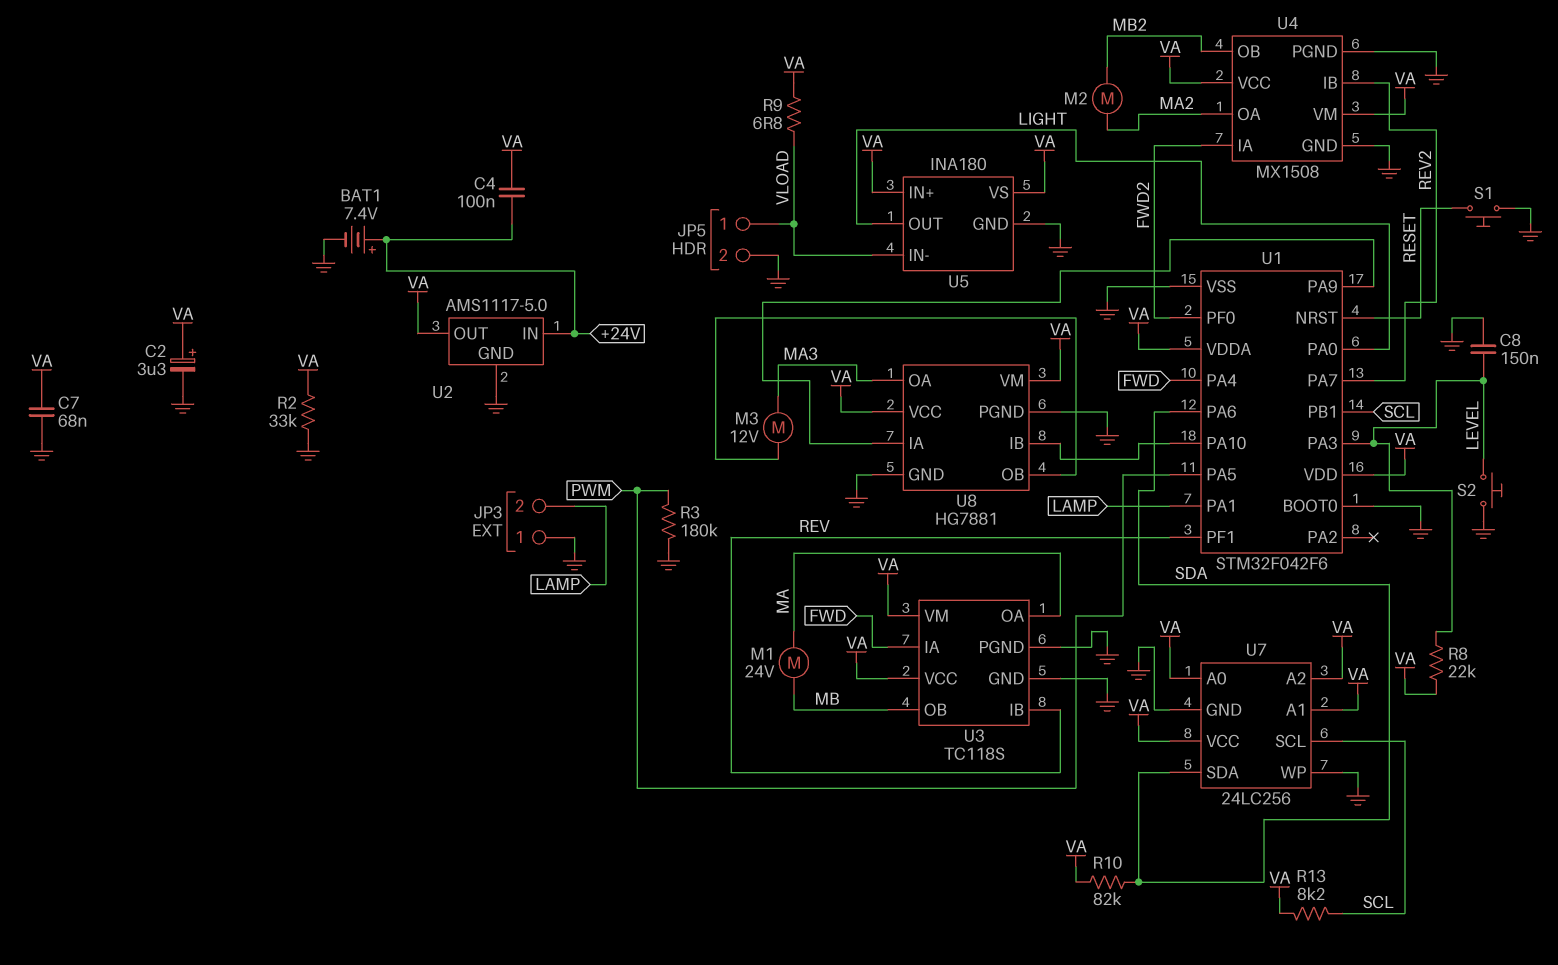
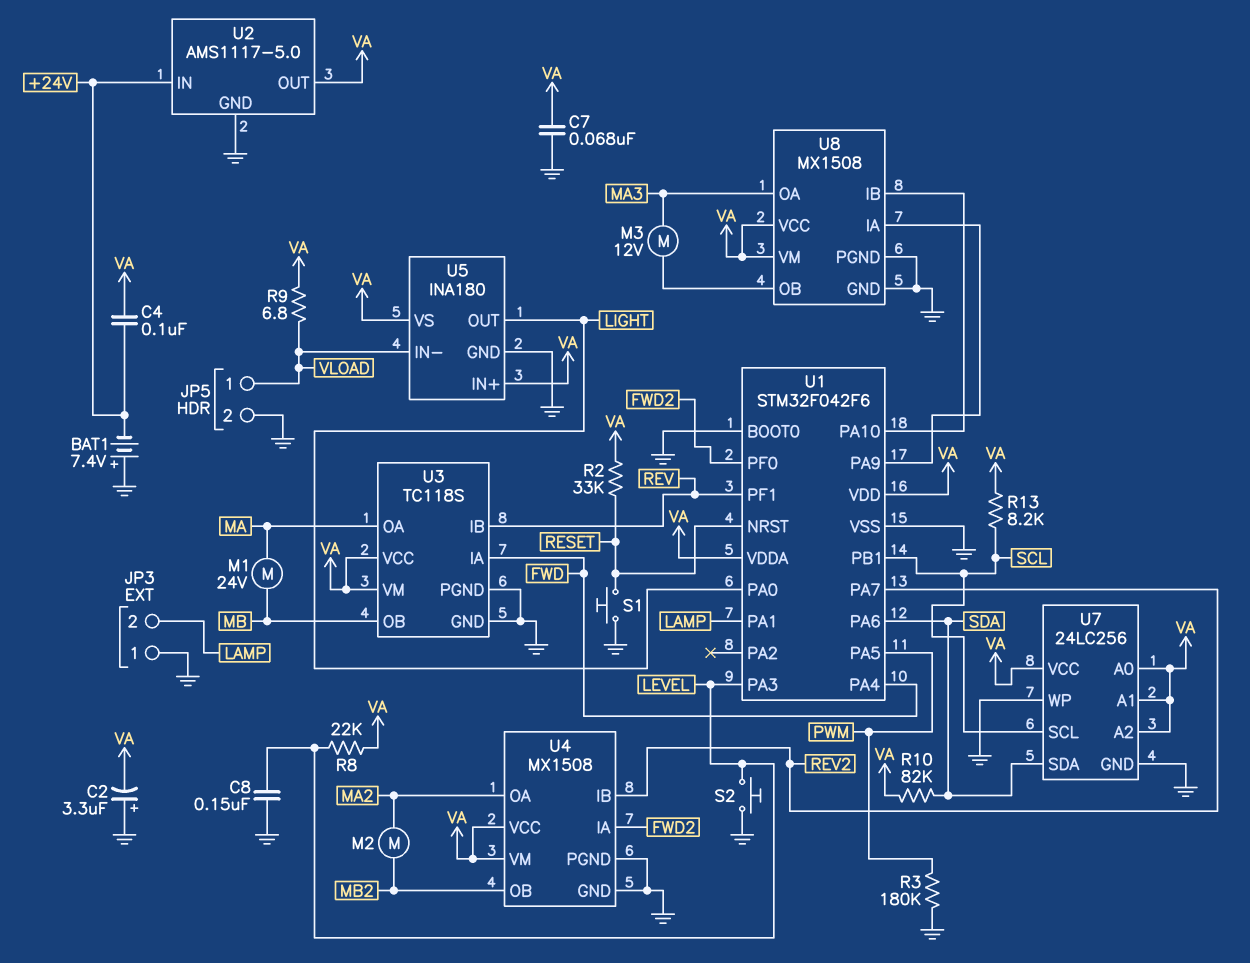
BAT1: 7.4V (plus +24V, minus GND) -> 7.4V (plus GND, minus +24V)
C2: 3.3uF (plus VA, minus GND) -> 3.3uF (plus GND, minus VA)
R2: 33k (GND, VA) -> 33k (RESET, VA)
U8: HG7881 -> MX1508

